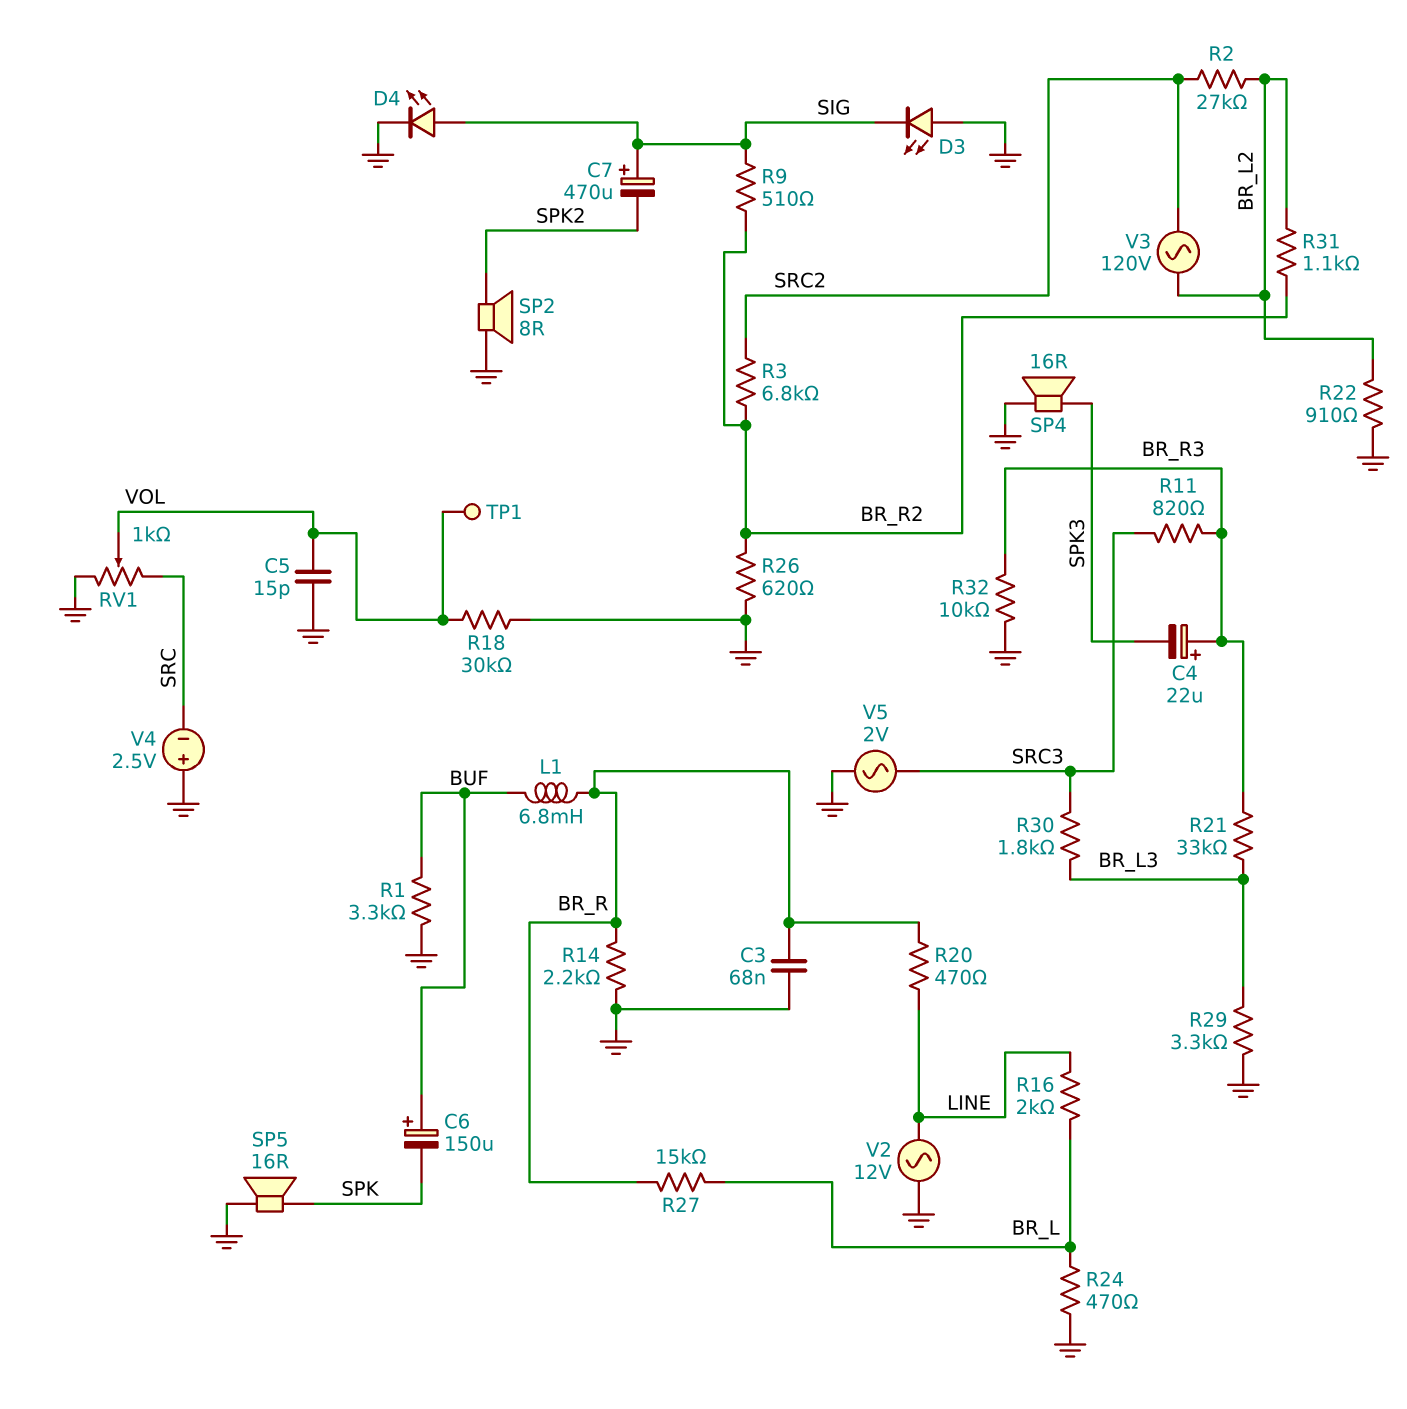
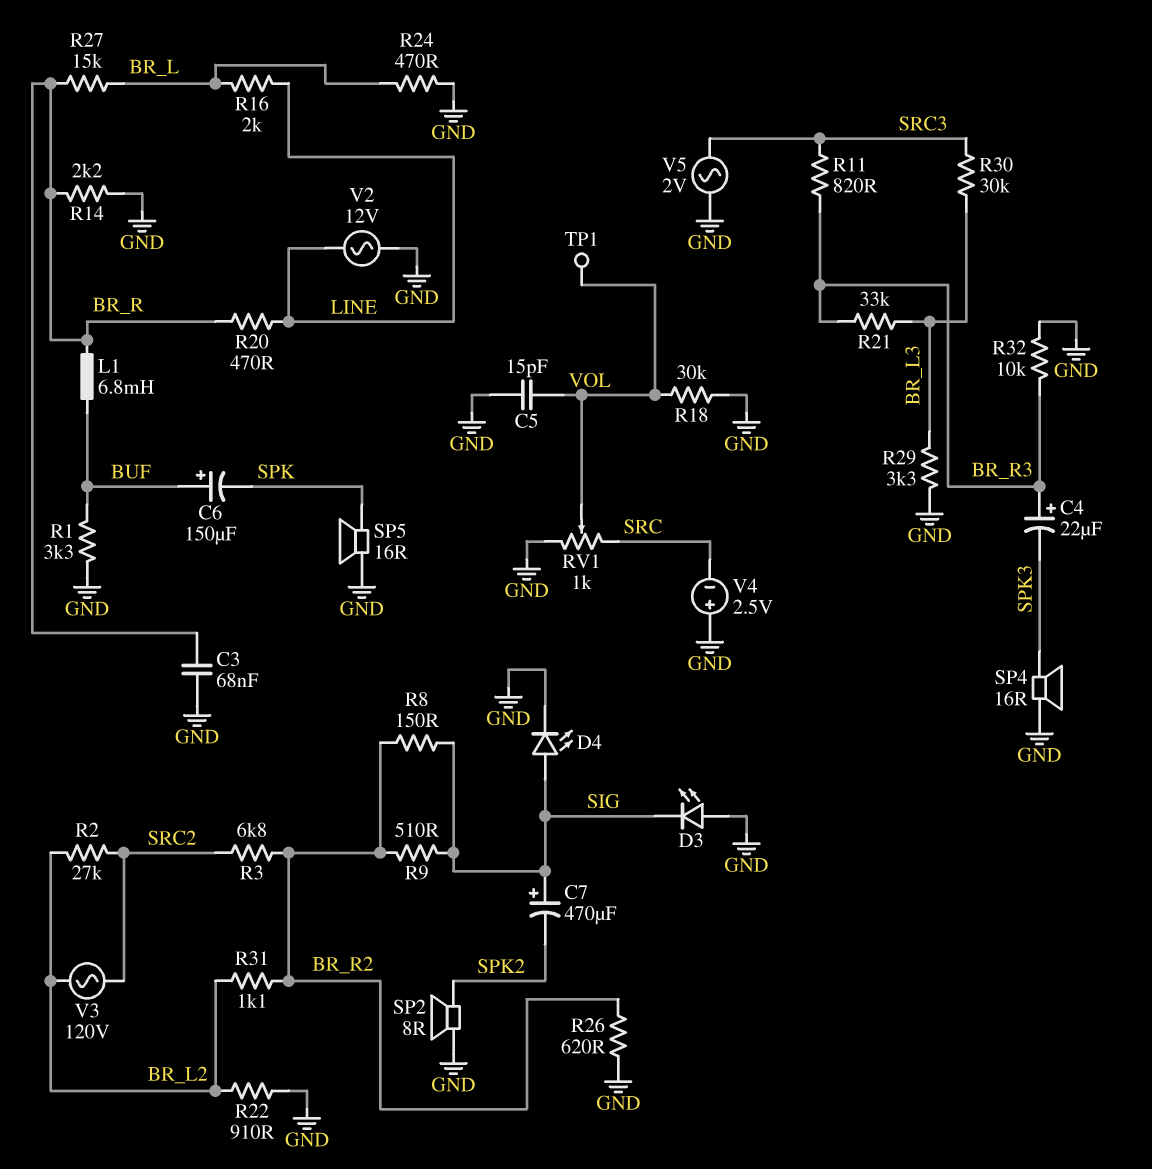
R8: none -> 150 (BR_R2, SIG)
R30: 1.8k (BR_L3, SRC3) -> 30k (BR_L3, SRC3)

